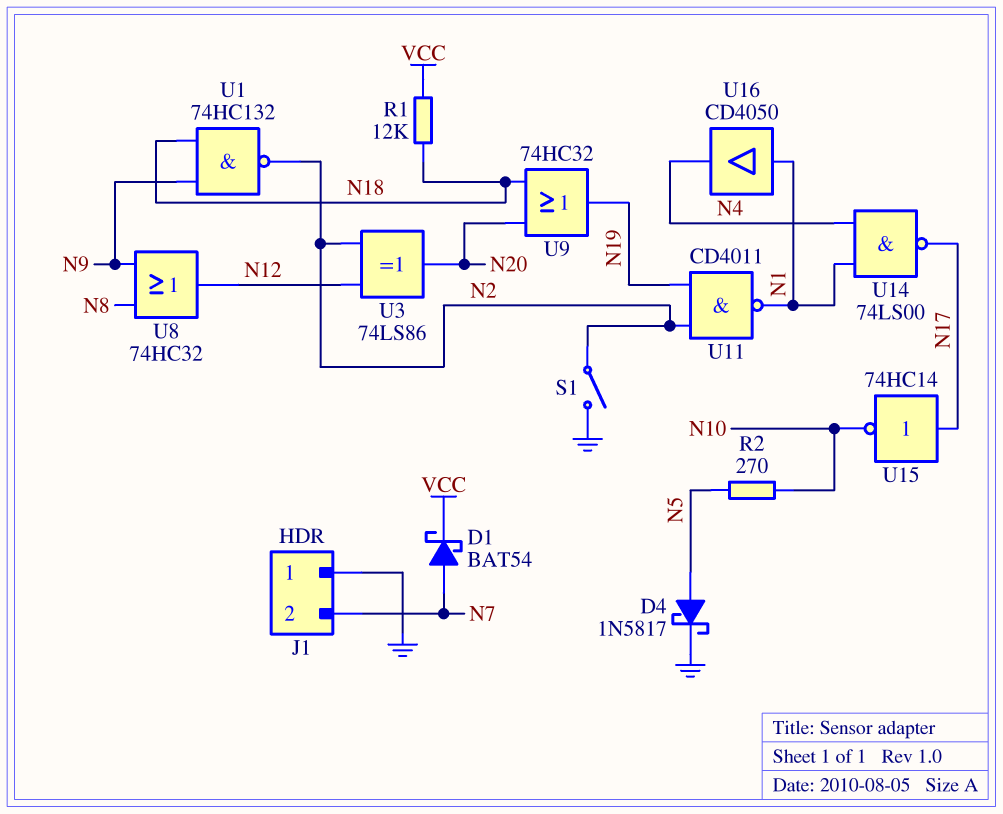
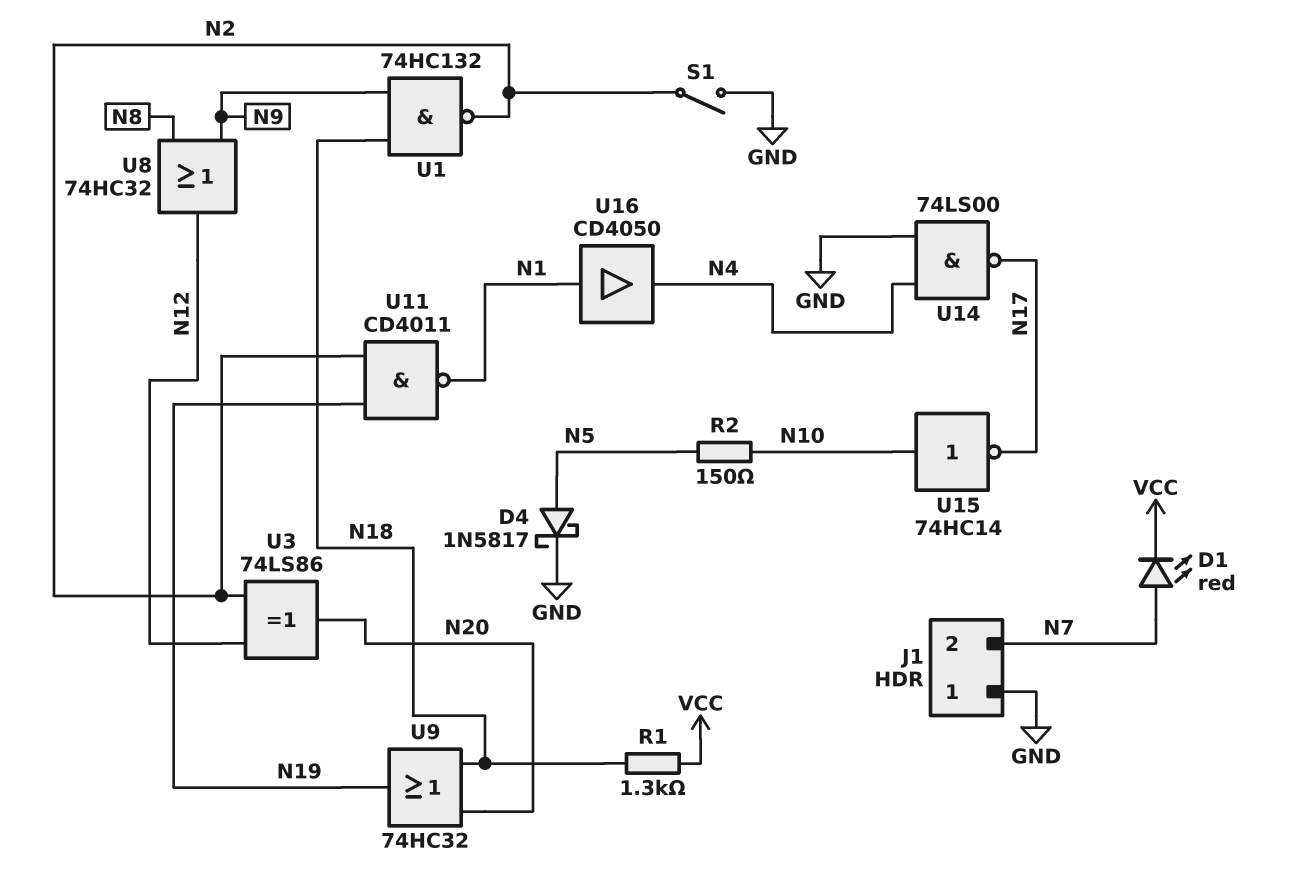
D1: schottky BAT54 (A N7, K VCC) -> LED red (A N7, K VCC)
R1: 12k (N18, VCC) -> 1.3k (N18, VCC)
R2: 270 (N5, N10) -> 150 (N5, N10)
U14: NAND 74LS00 (in N1, in N4, out N17) -> NAND 74LS00 (in GND, in N4, out N17)
U15: NOT 74HC14 (in N17, out N10) -> NOT 74HC14 (in N10, out N17)

